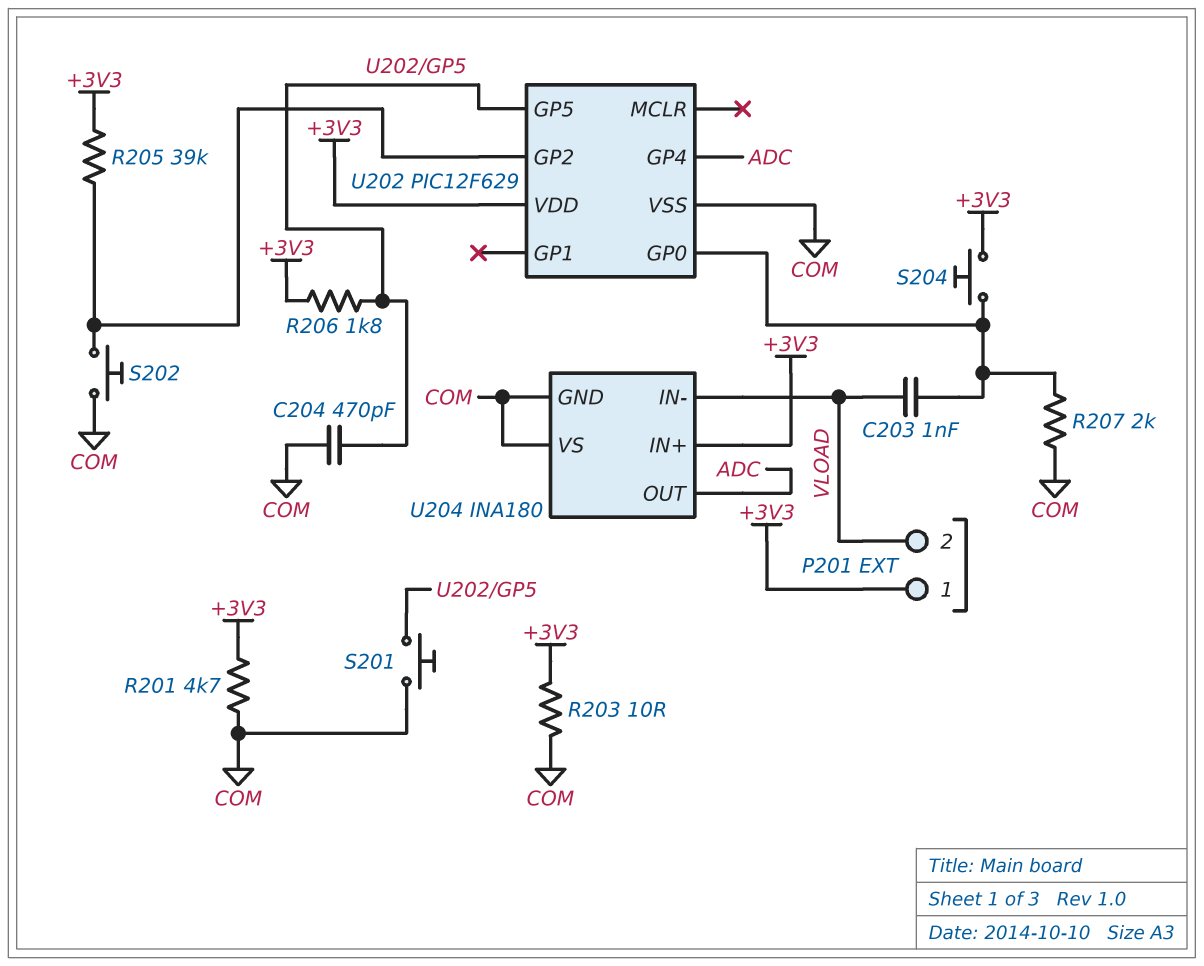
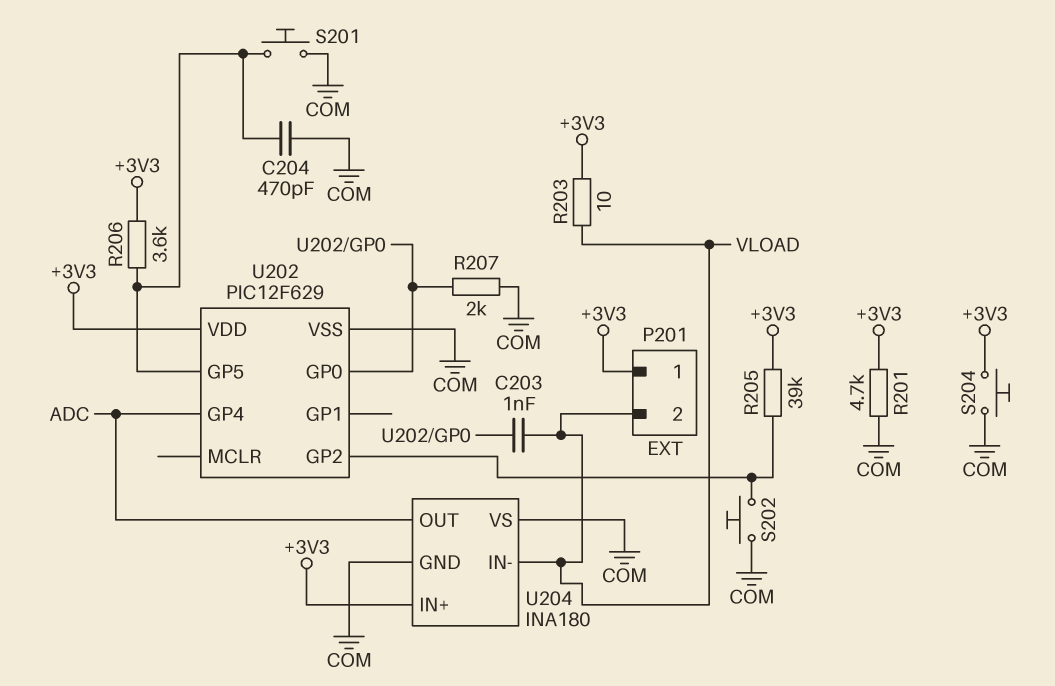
R203: 10 (+3V3, COM) -> 10 (+3V3, VLOAD)
R206: 1.8k (+3V3, U202/GP5) -> 3.6k (+3V3, U202/GP5)
S204: button (+3V3, U202/GP0) -> button (+3V3, COM)

